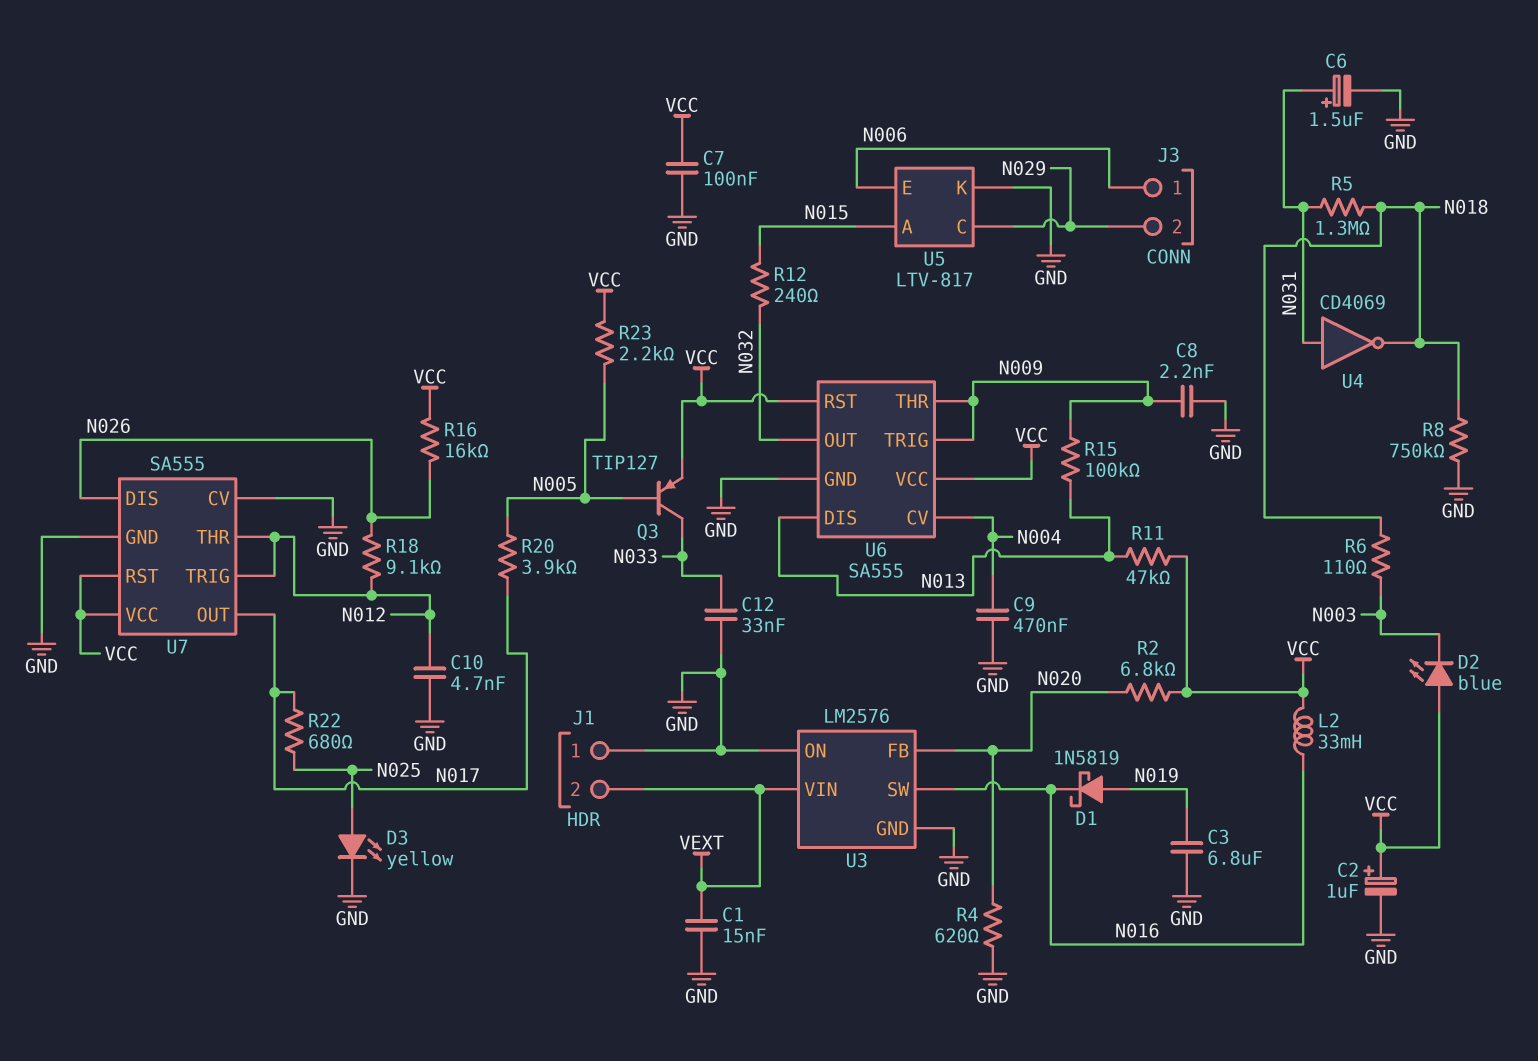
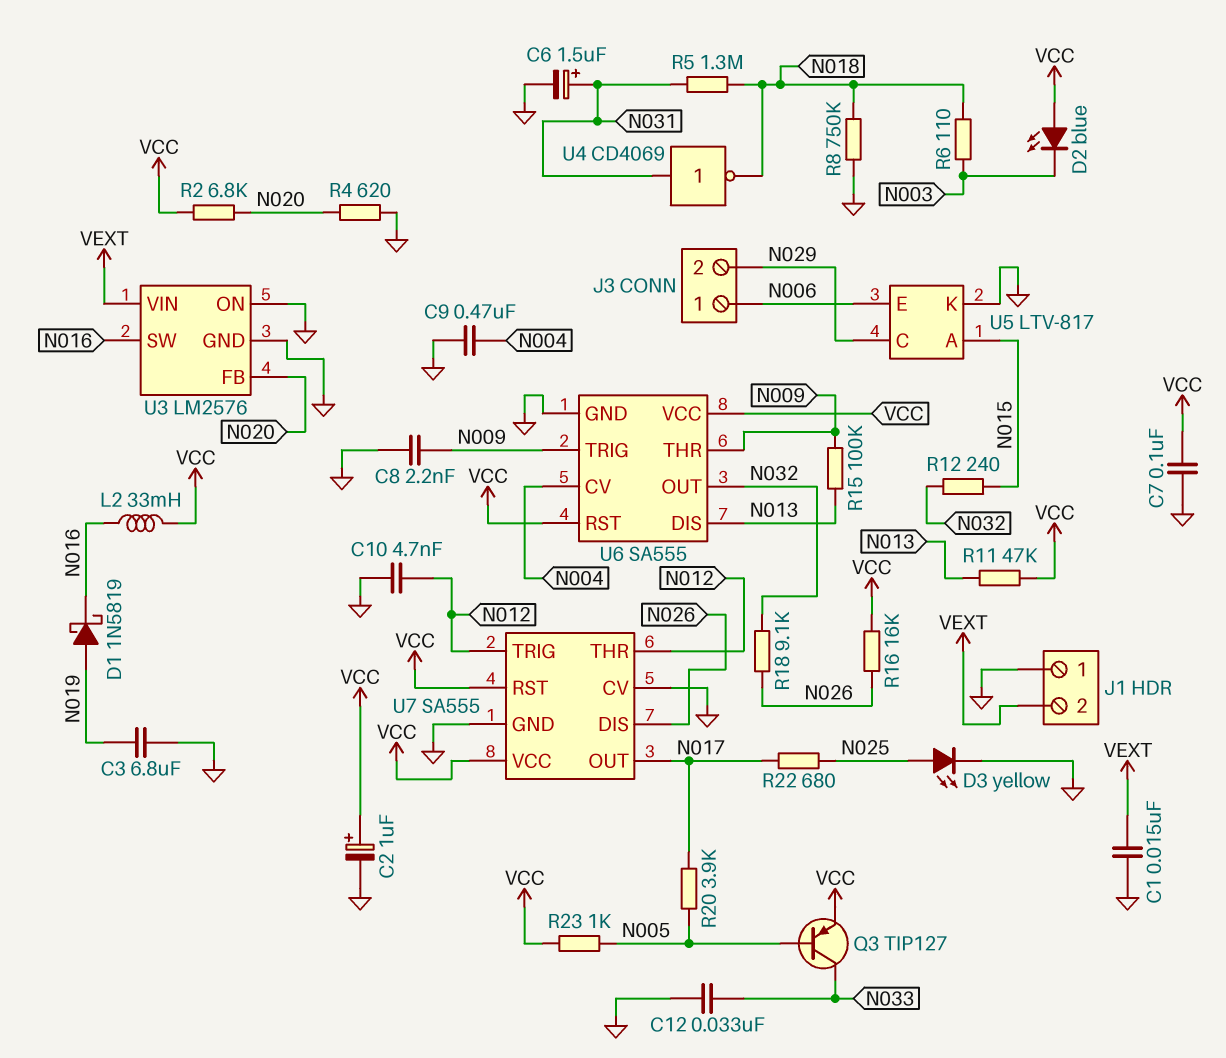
R18: 9.1k (N012, N026) -> 9.1k (N026, N032)
R23: 2.2k (N005, VCC) -> 1k (N005, VCC)

